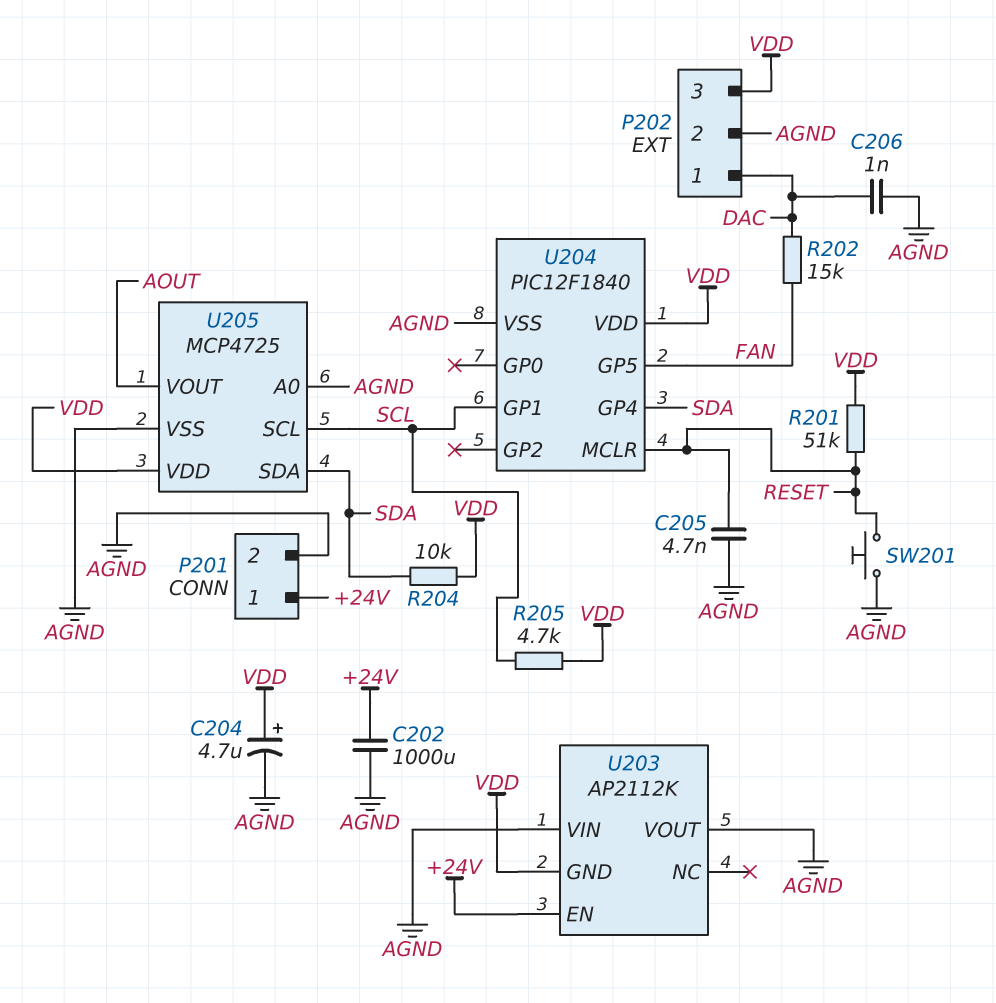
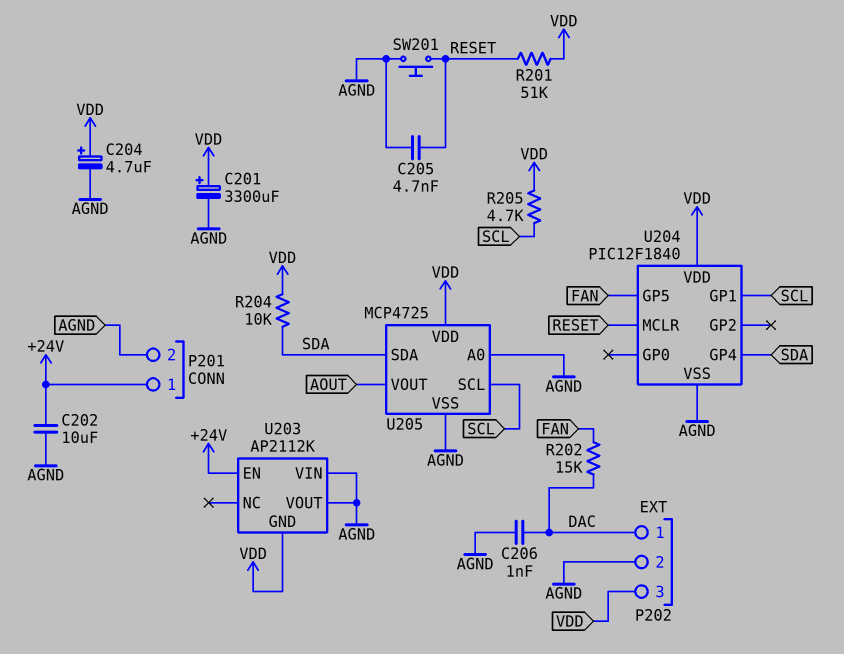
C201: none -> 3300uF (plus VDD, minus AGND)
C202: 1000uF (+24V, AGND) -> 10uF (+24V, AGND)

